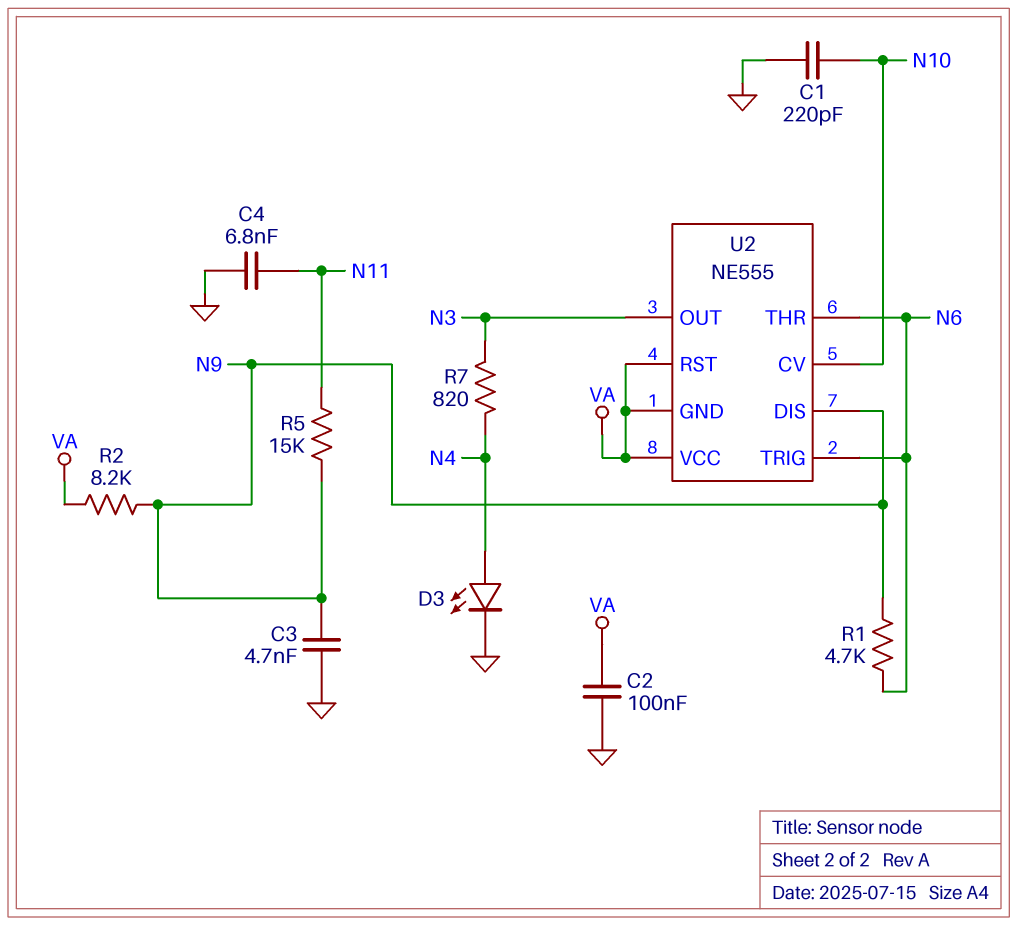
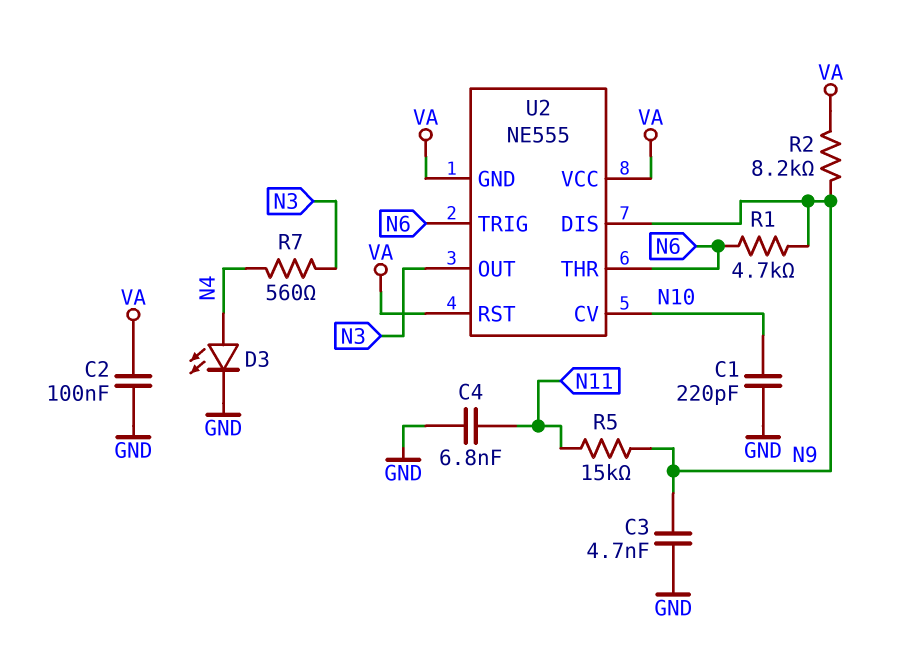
R7: 820 (N3, N4) -> 560 (N3, N4)

